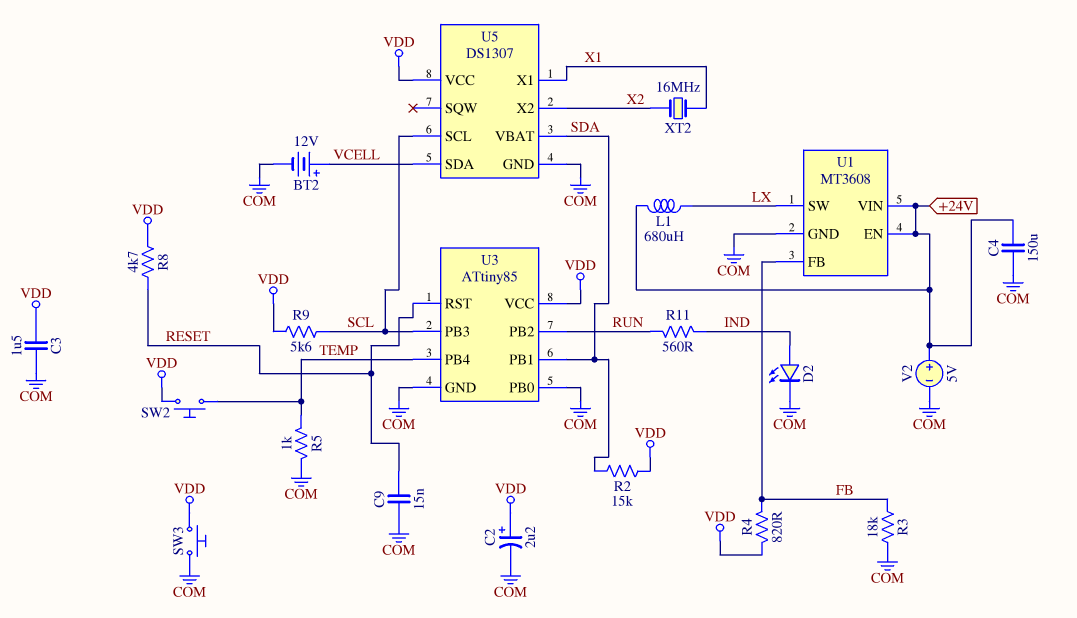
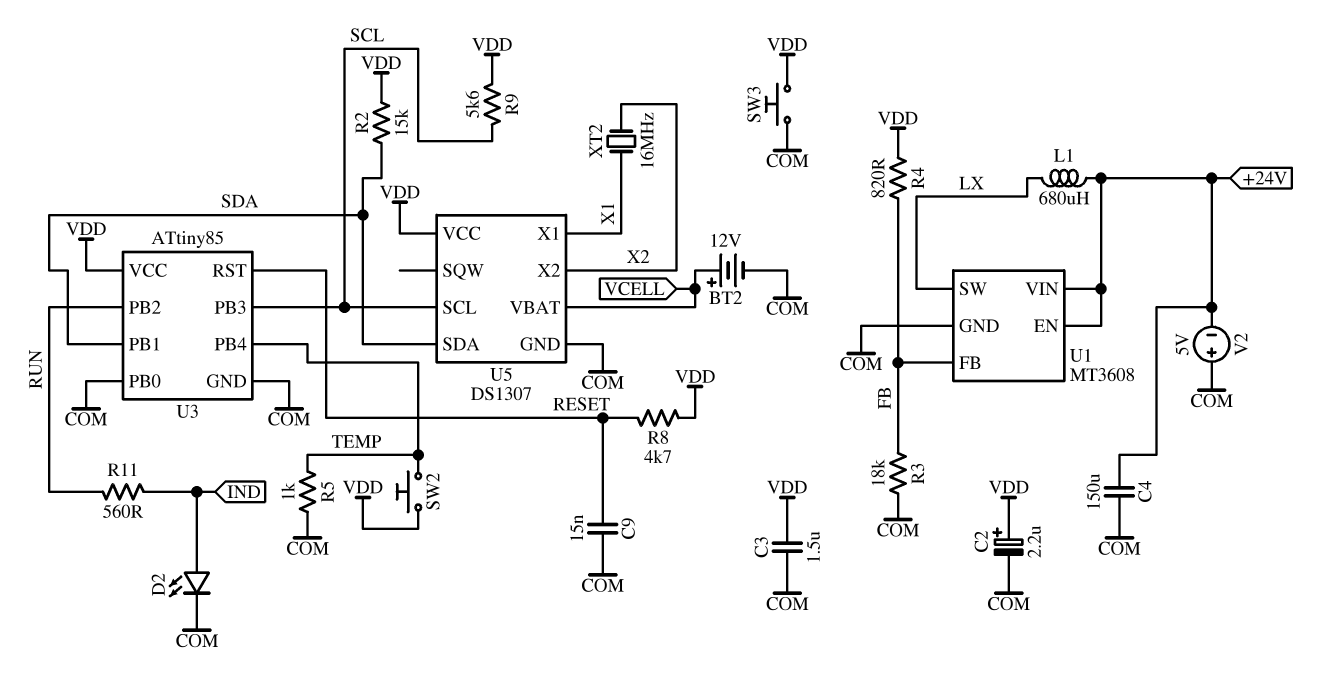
U5 pin SDA: VCELL -> SDA
U5 pin VBAT: SDA -> VCELL
V2: 5V (plus +24V, minus COM) -> 5V (plus COM, minus +24V)

